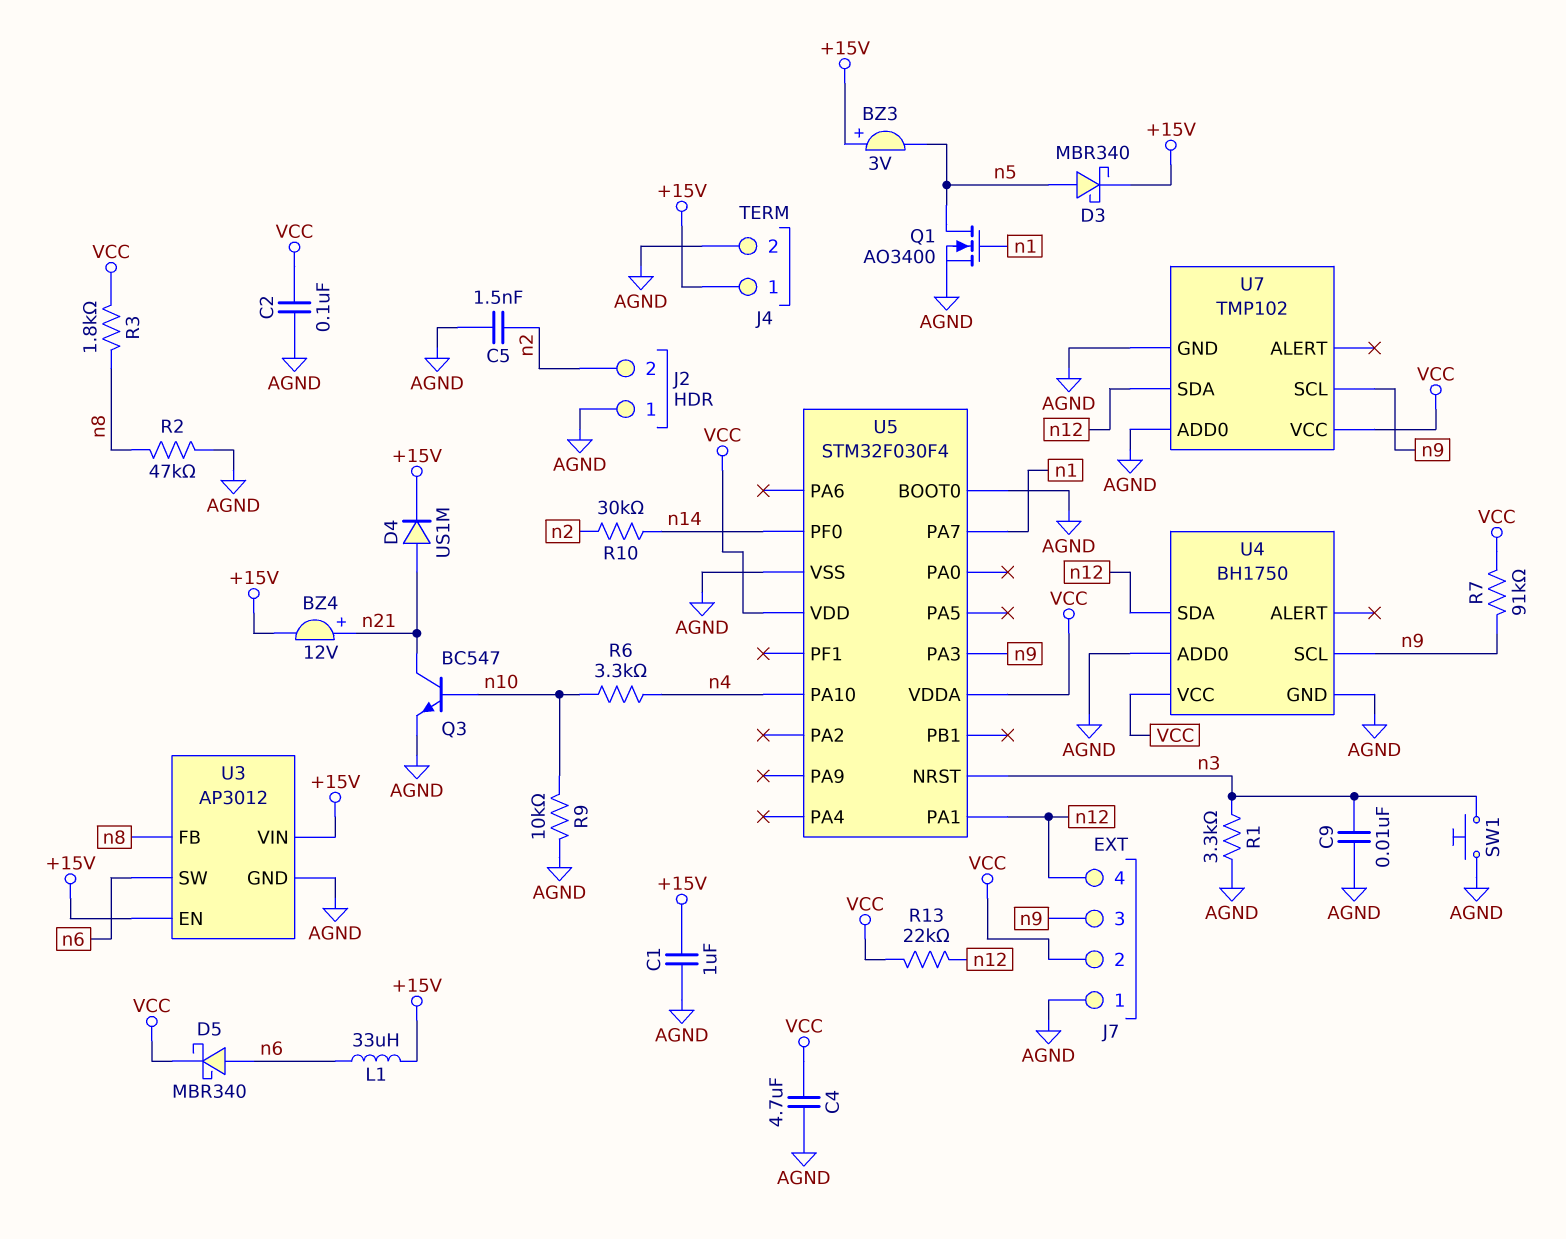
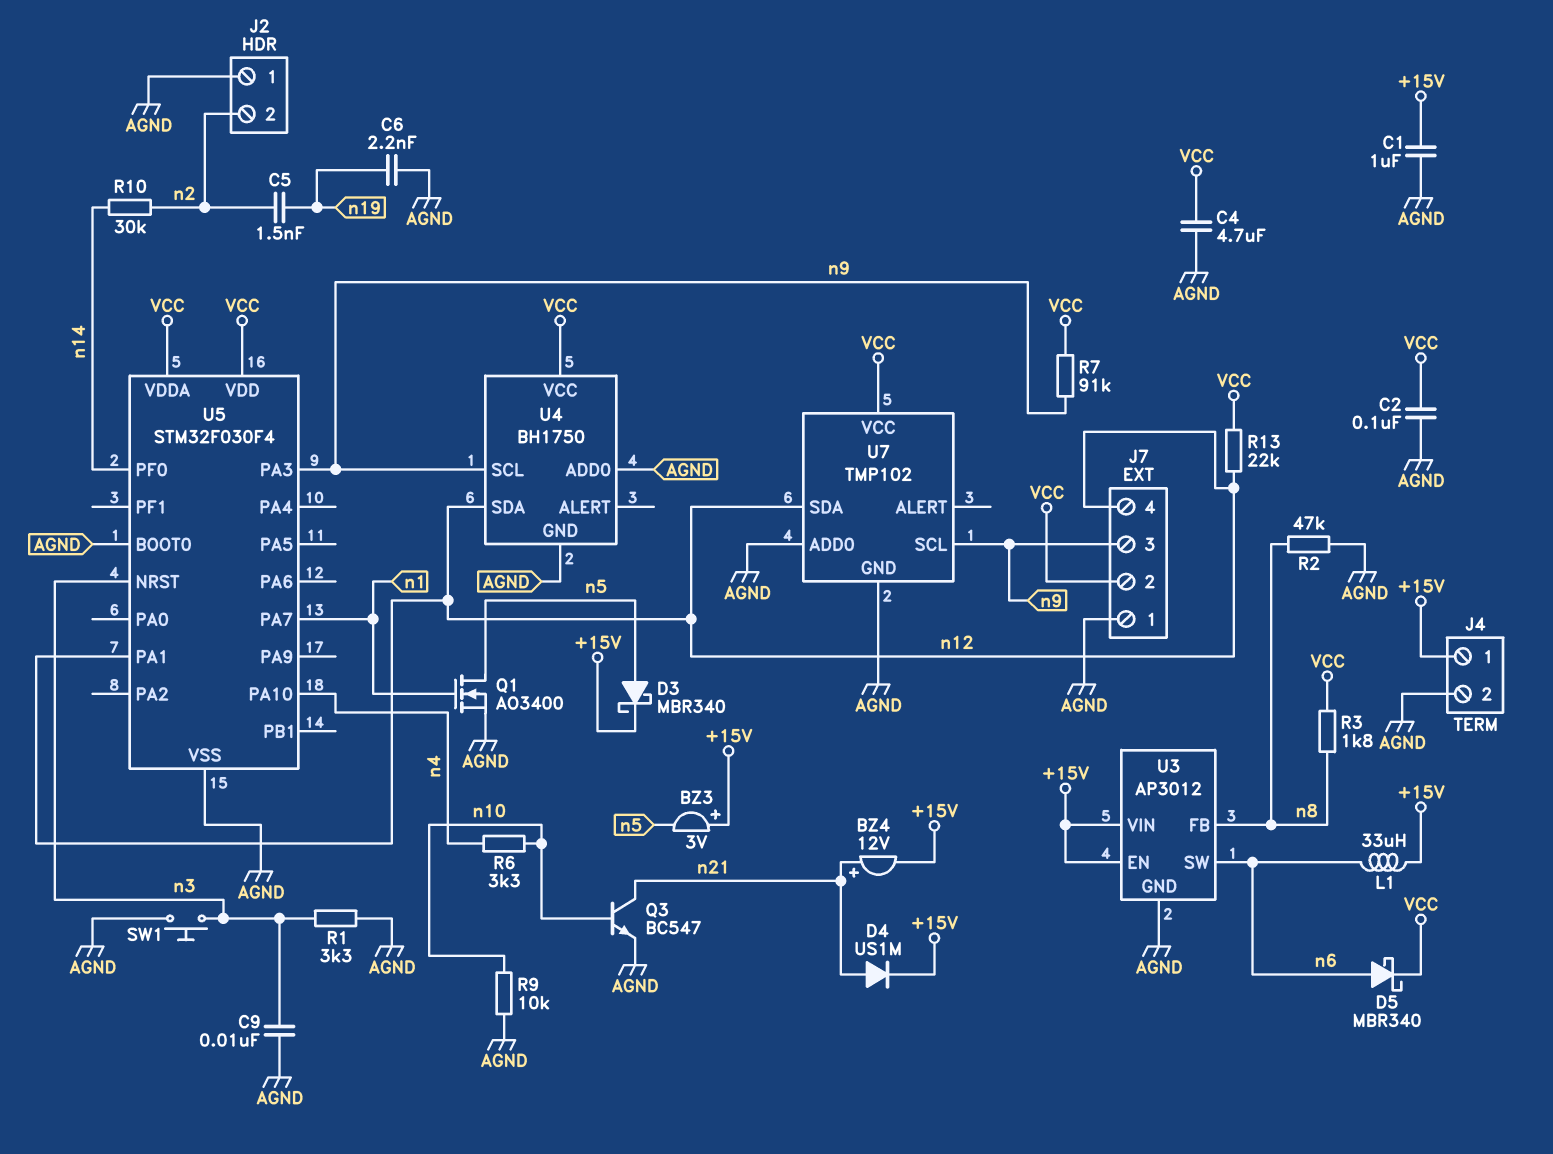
C5: 1.5nF (AGND, n2) -> 1.5nF (n2, n19)
C6: none -> 2.2nF (AGND, n19)

